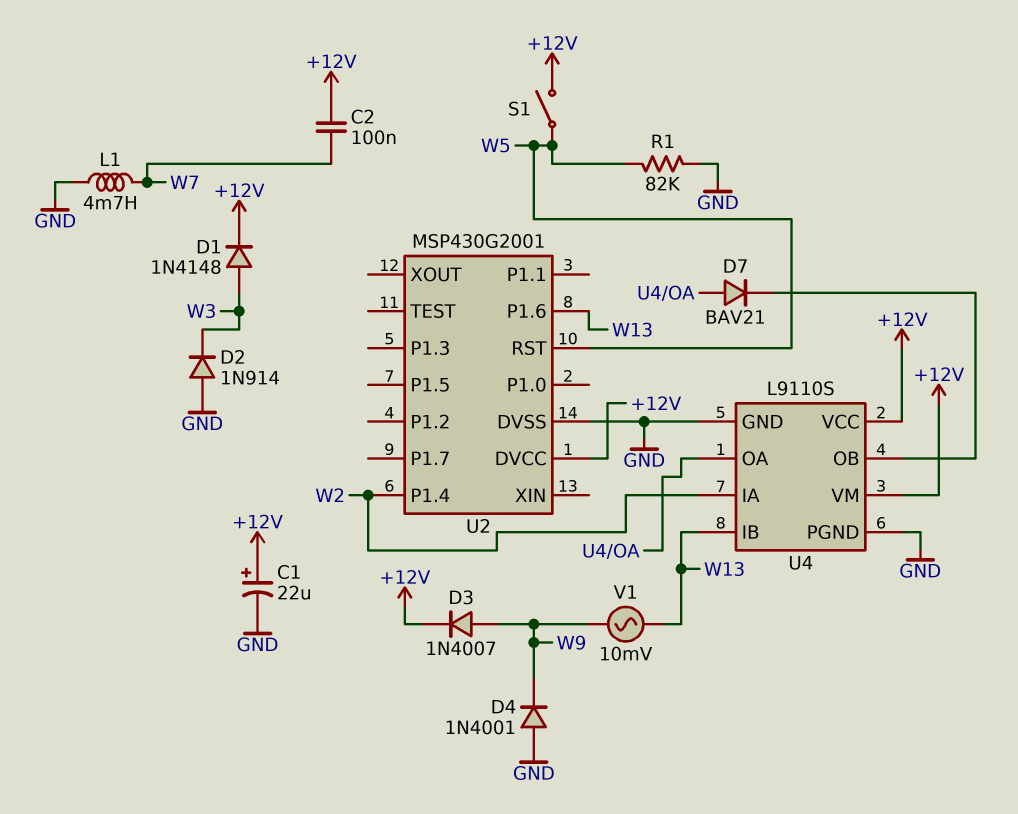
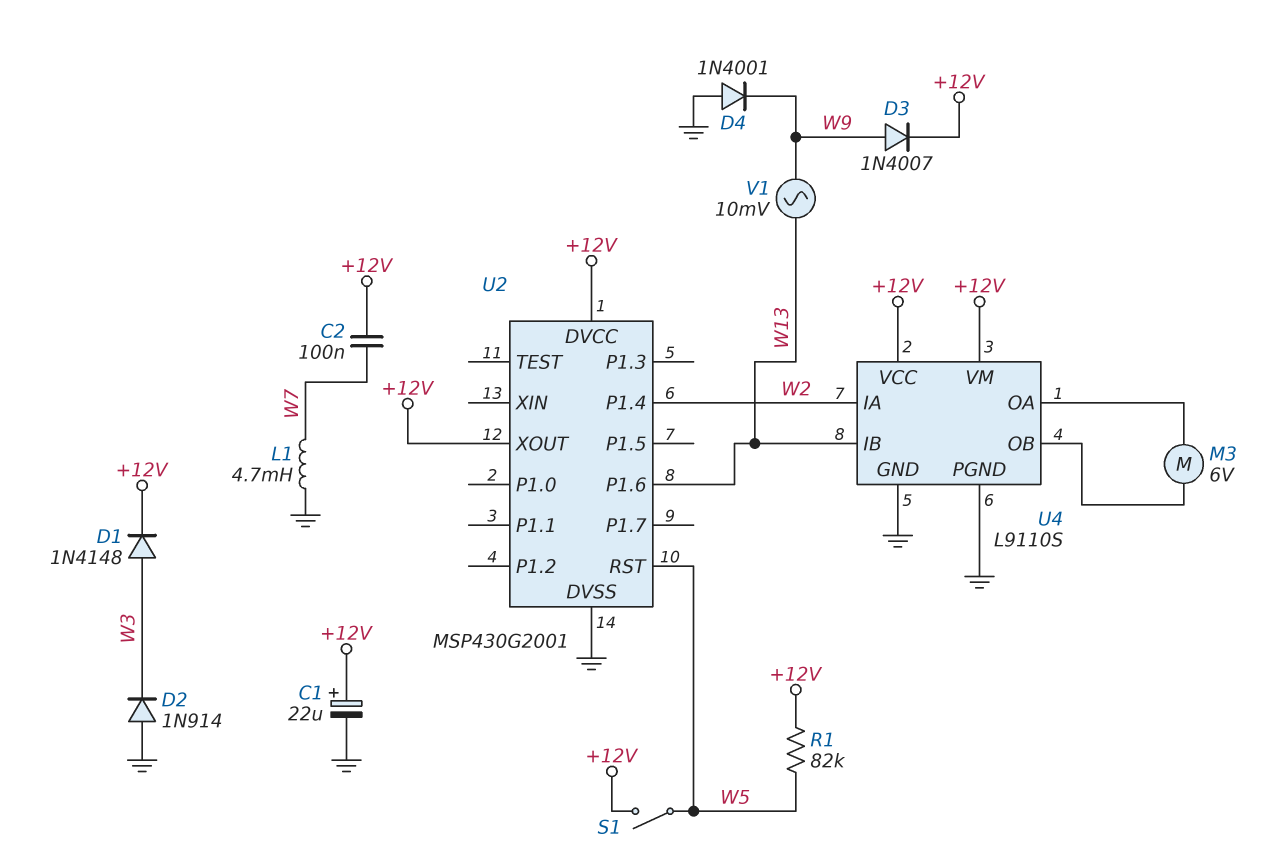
D7: diode BAV21 (A U4/OA, K U4/OB) -> none
M3: none -> motor 6V (U4/OA, U4/OB)
R1: 82k (GND, W5) -> 82k (+12V, W5)
U2 pin XOUT: none -> +12V

